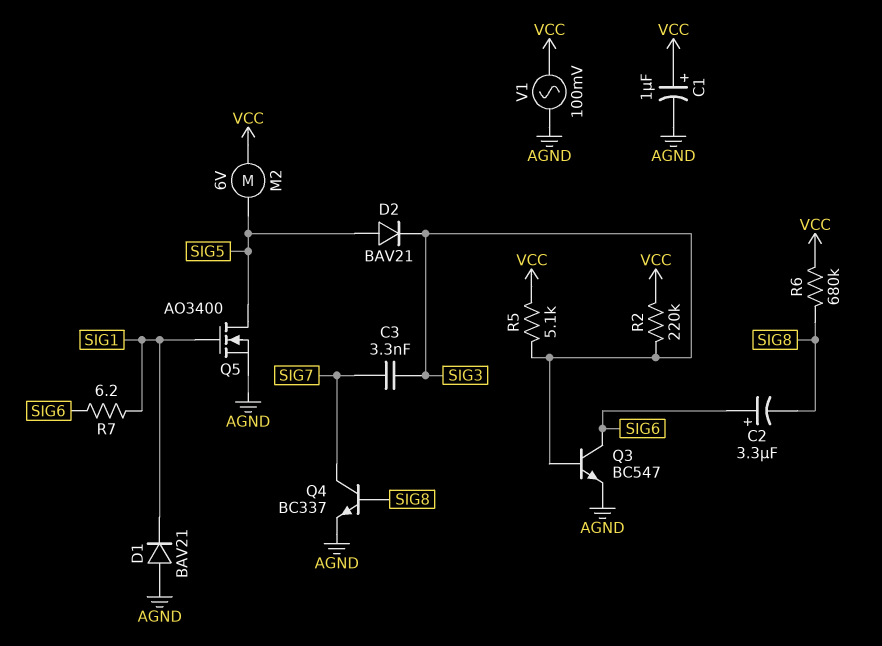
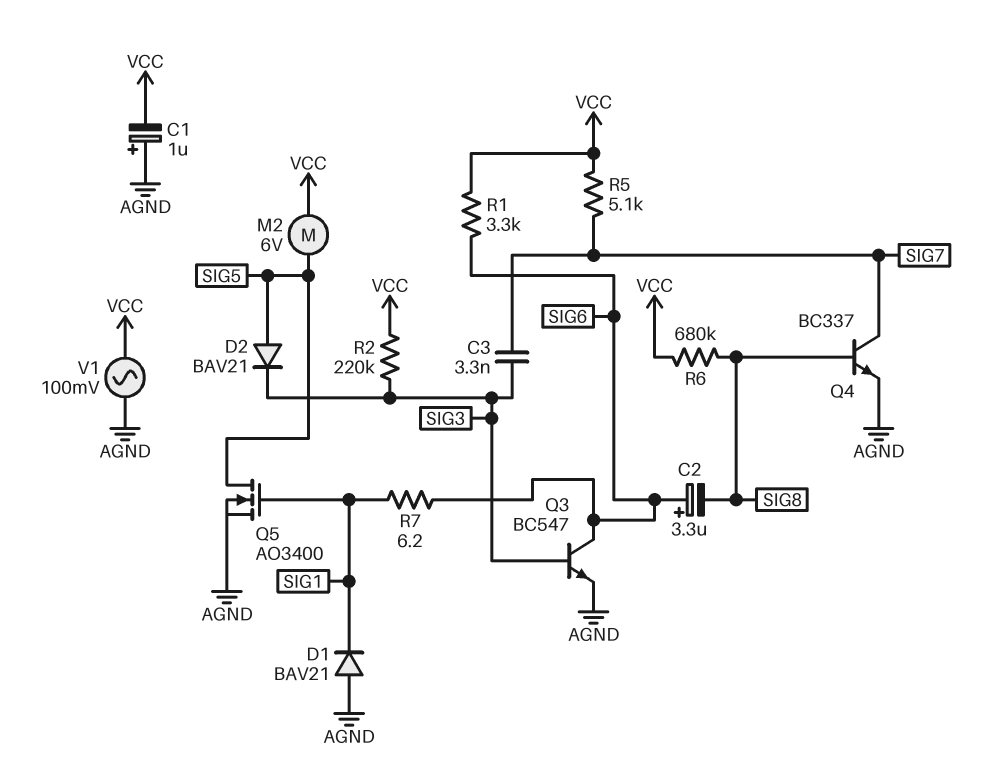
C1: 1uF (plus VCC, minus AGND) -> 1uF (plus AGND, minus VCC)
R1: none -> 3.3k (SIG6, VCC)
R5: 5.1k (SIG3, VCC) -> 5.1k (SIG7, VCC)

